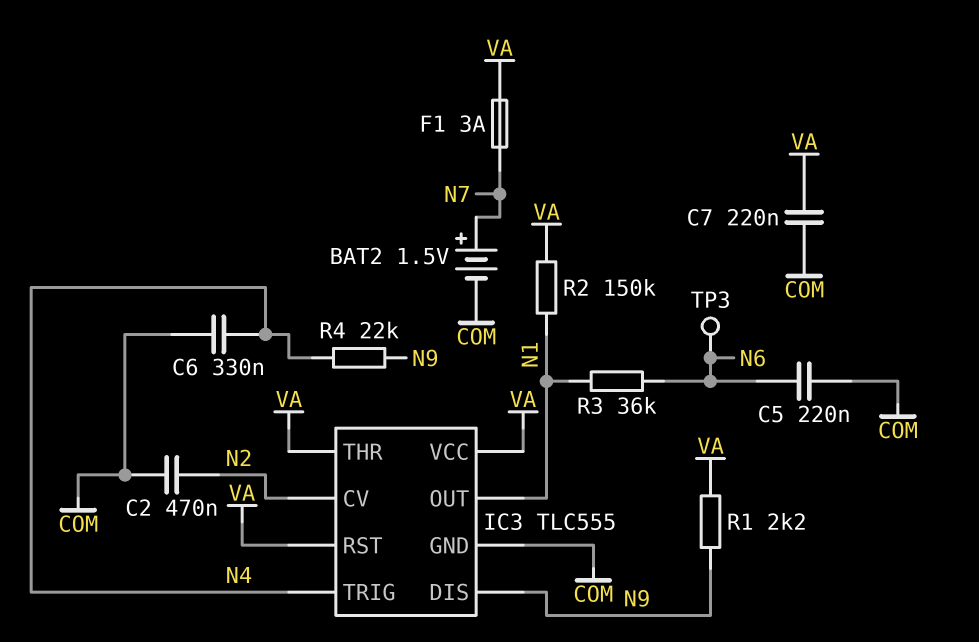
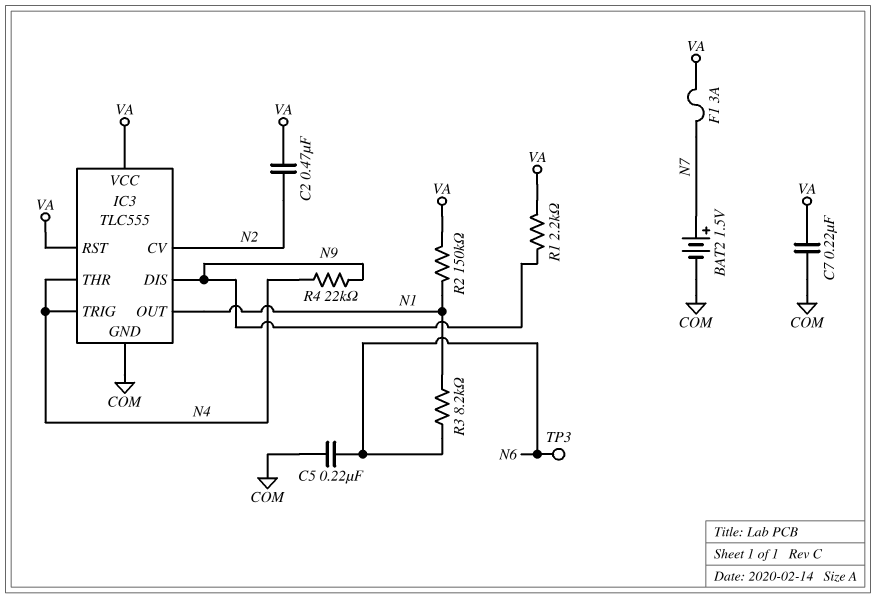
C2: 470nF (COM, N2) -> 470nF (N2, VA)
C6: 330nF (COM, N4) -> none
IC3 pin THR: VA -> N4
R3: 36k (N1, N6) -> 8.2k (N1, N6)

